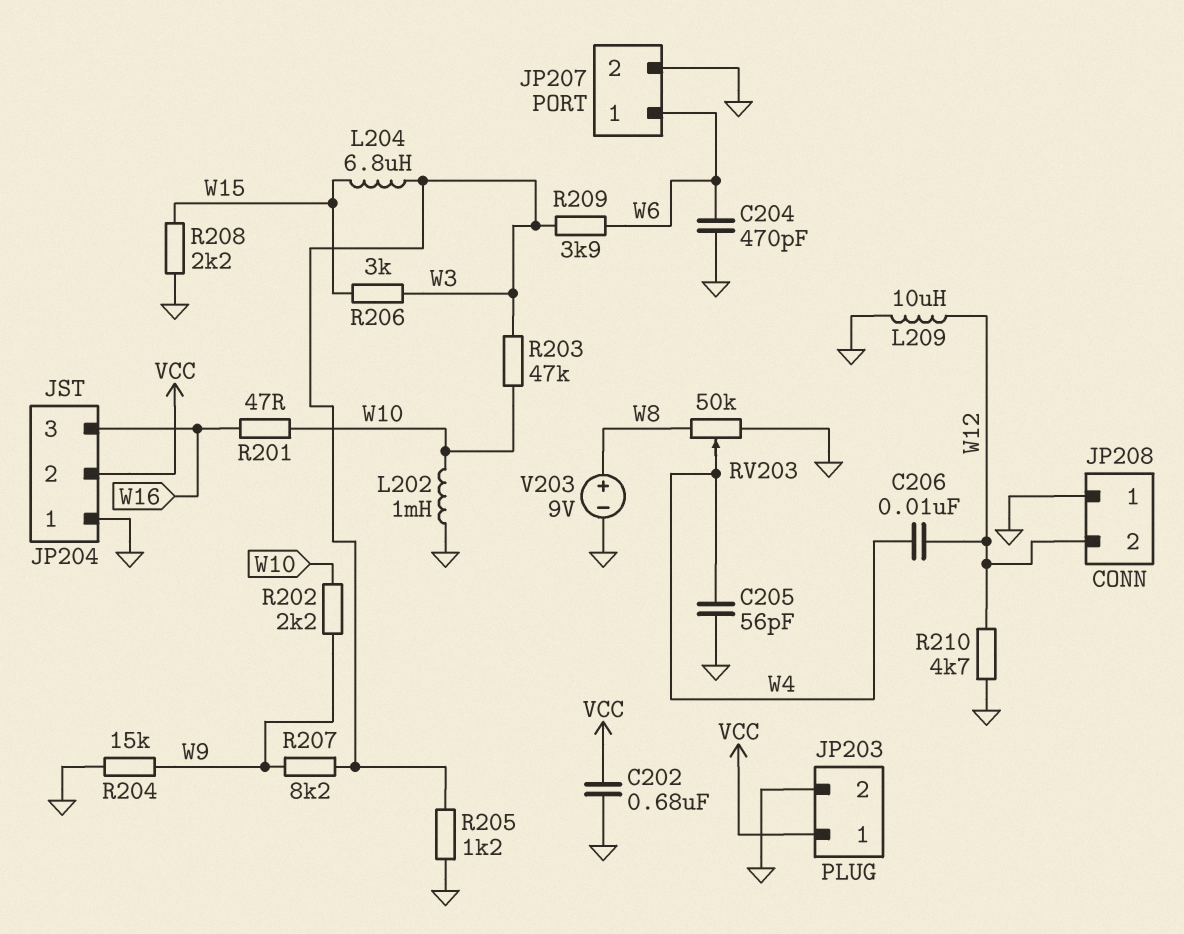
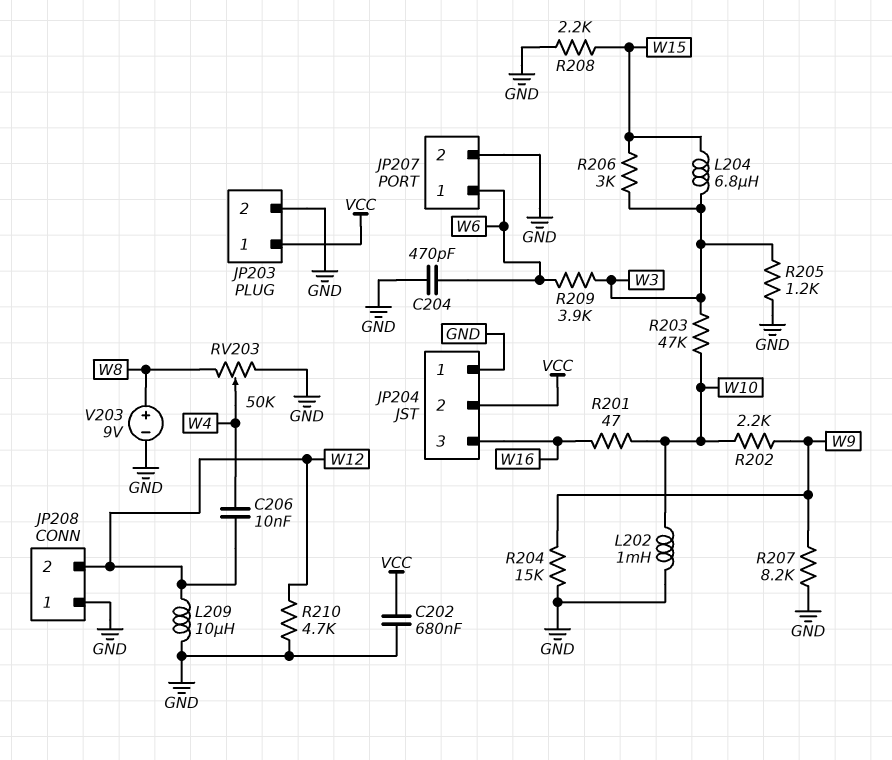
C205: 56pF (GND, W4) -> none
R207: 8.2k (W3, W9) -> 8.2k (GND, W9)

